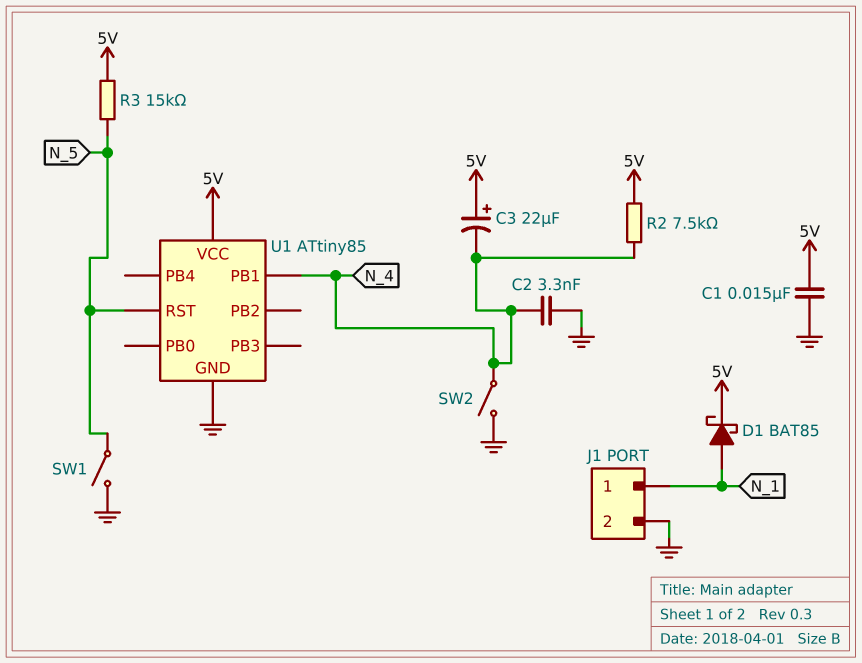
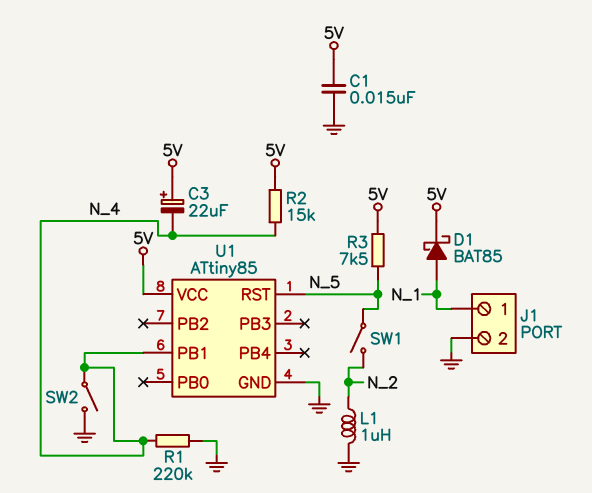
C2: 3.3nF (GND, N_4) -> none
L1: none -> 1uH (GND, N_2)
R1: none -> 220k (GND, N_4)
R2: 7.5k (5V, N_4) -> 15k (5V, N_4)
R3: 15k (5V, N_5) -> 7.5k (5V, N_5)
SW1: switch (GND, N_5) -> switch (N_2, N_5)

